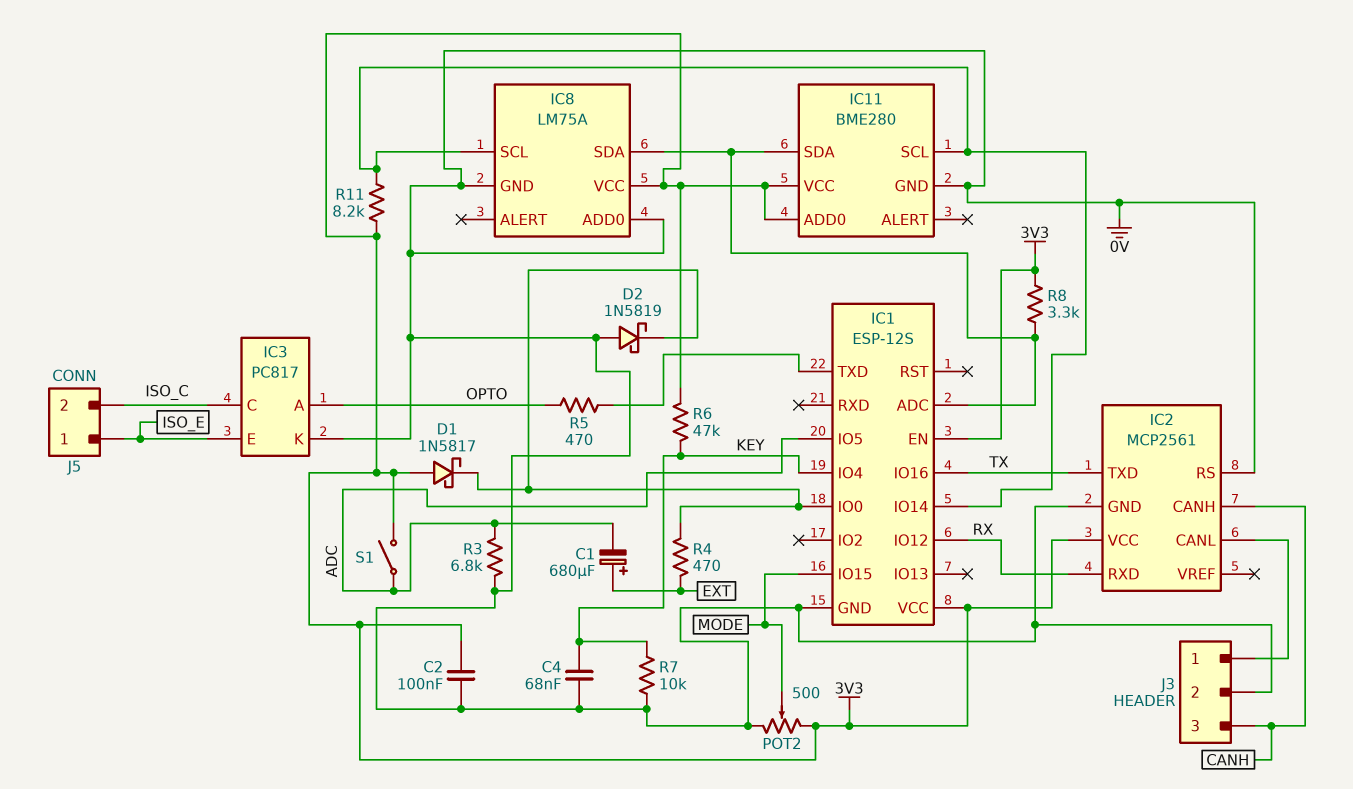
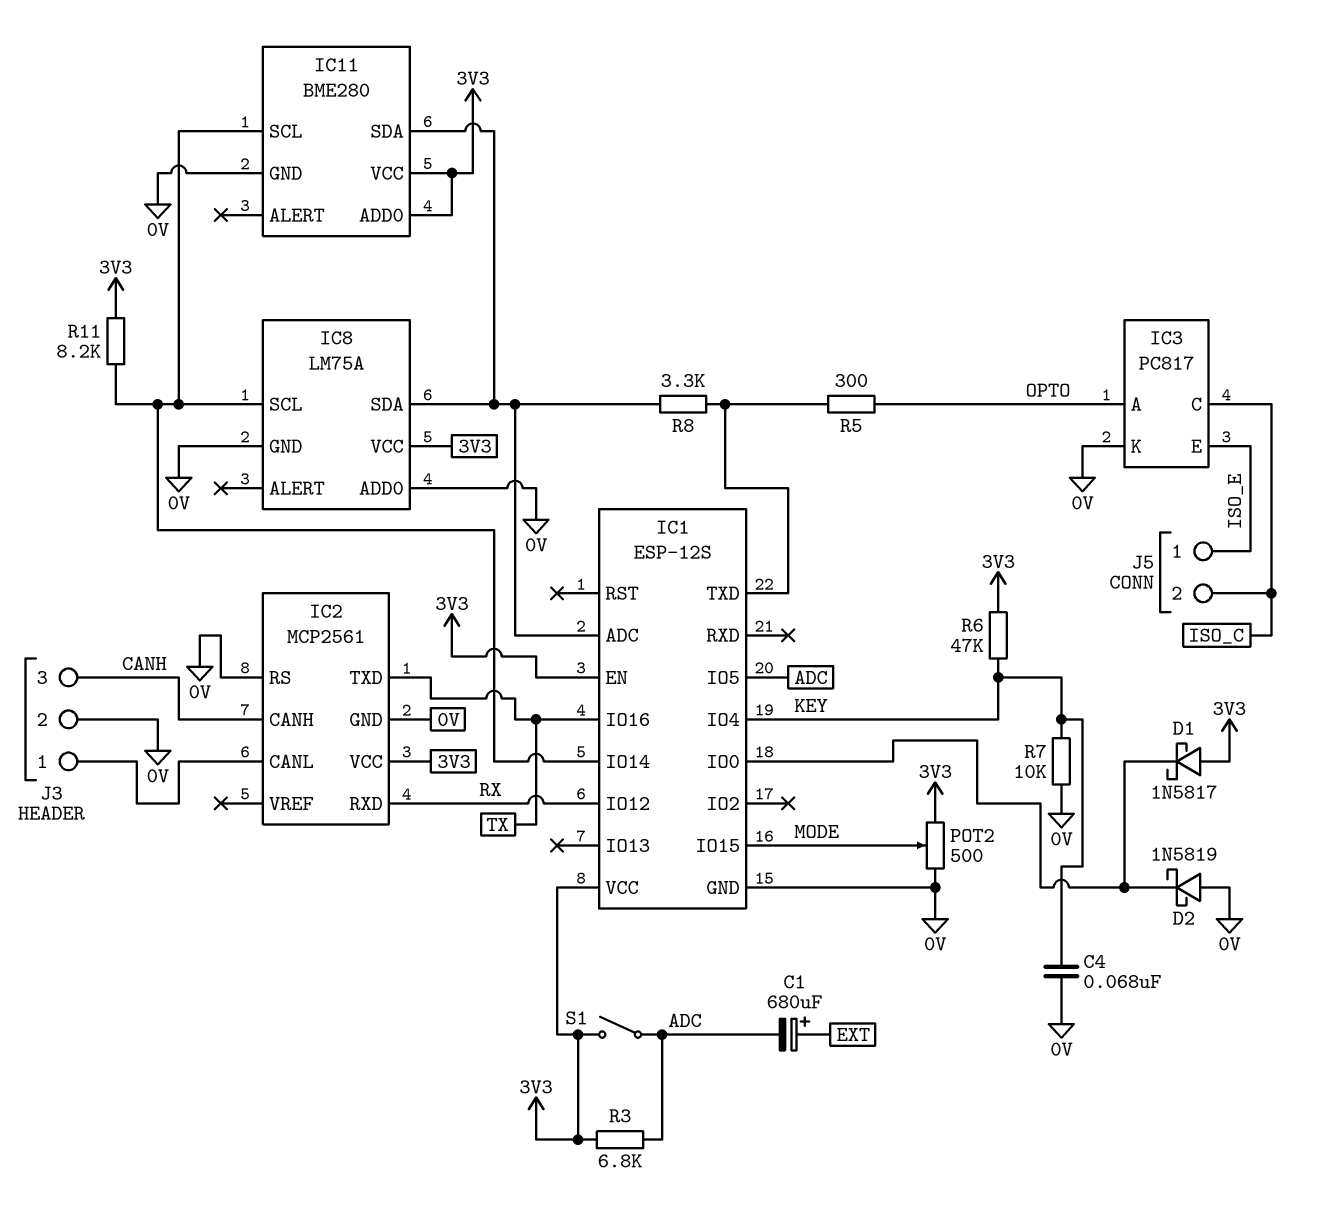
C2: 100nF (0V, 3V3) -> none
R3: 6.8k (0V, ADC) -> 6.8k (3V3, ADC)
R4: 470 (EXT, IC1/IO0) -> none
R5: 470 (IC1/TXD, OPTO) -> 300 (IC1/TXD, OPTO)
R8: 3.3k (3V3, IC1/ADC) -> 3.3k (IC1/ADC, IC1/TXD)

